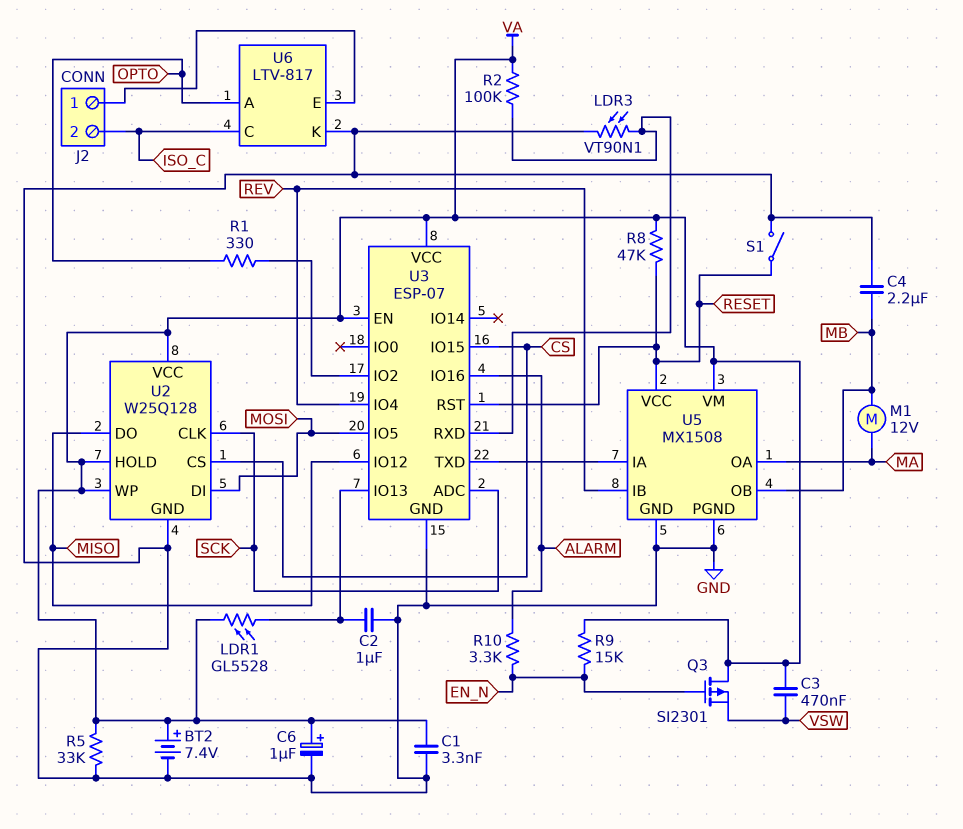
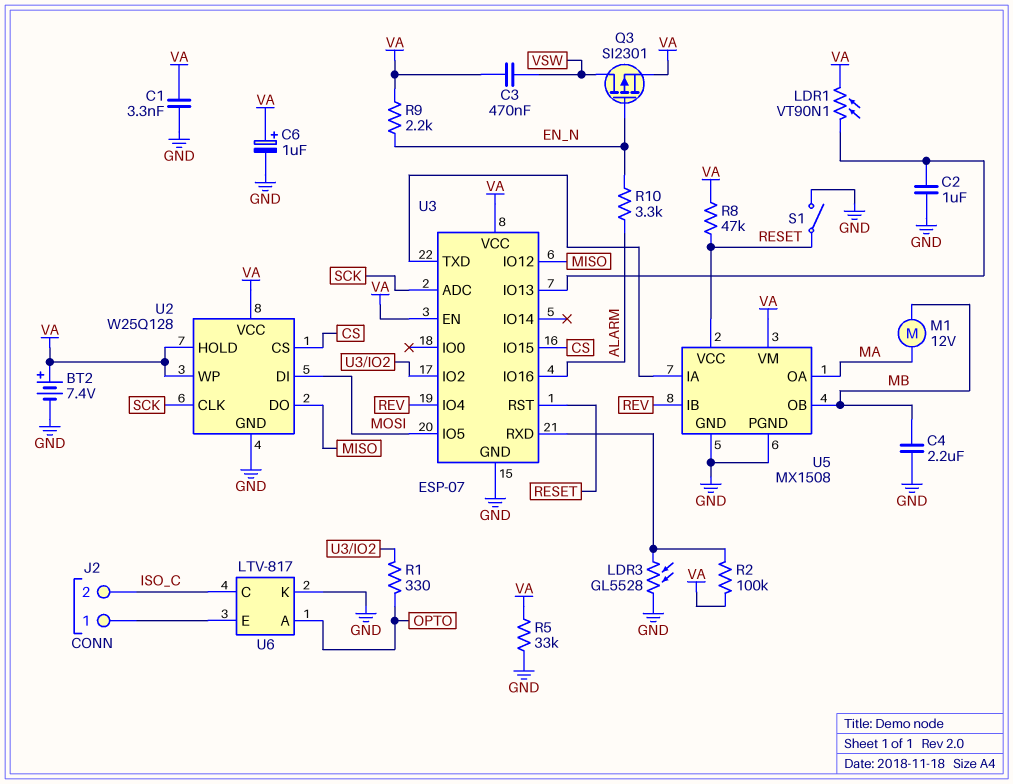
LDR1: GL5528 (U3/IO13, VA) -> VT90N1 (U3/IO13, VA)
LDR3: VT90N1 (GND, U3/RXD) -> GL5528 (GND, U3/RXD)
Q3: PMOS SI2301 (G EN_N, D VA, S VSW) -> PMOS SI2301 (G EN_N, D VSW, S VA)
R9: 15k (EN_N, VA) -> 2.2k (EN_N, VA)

